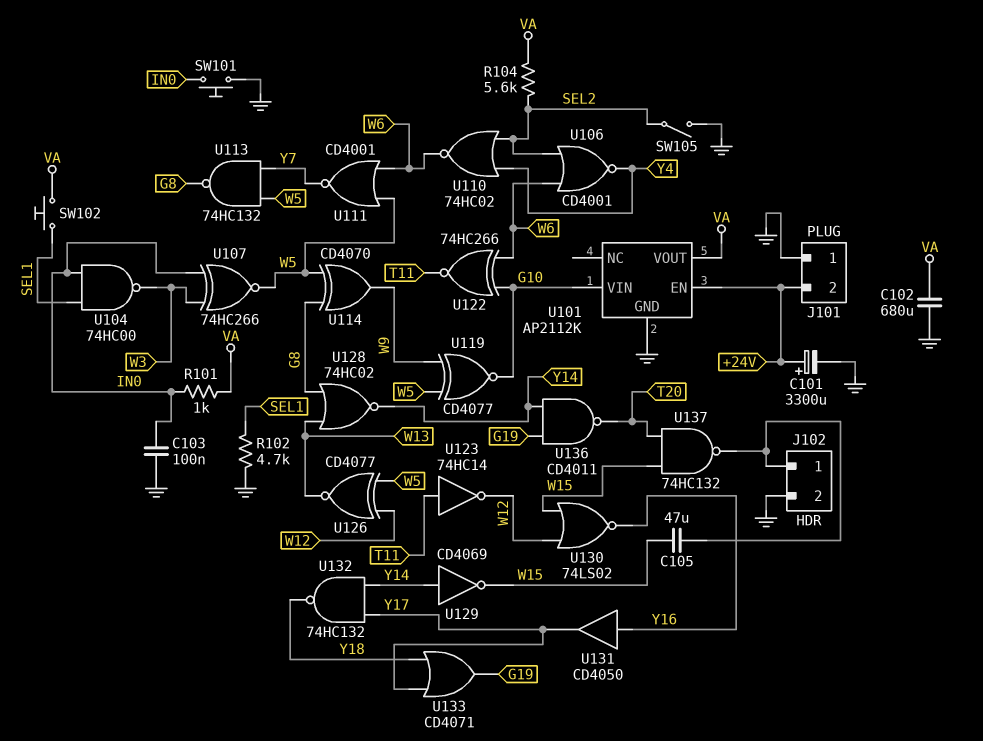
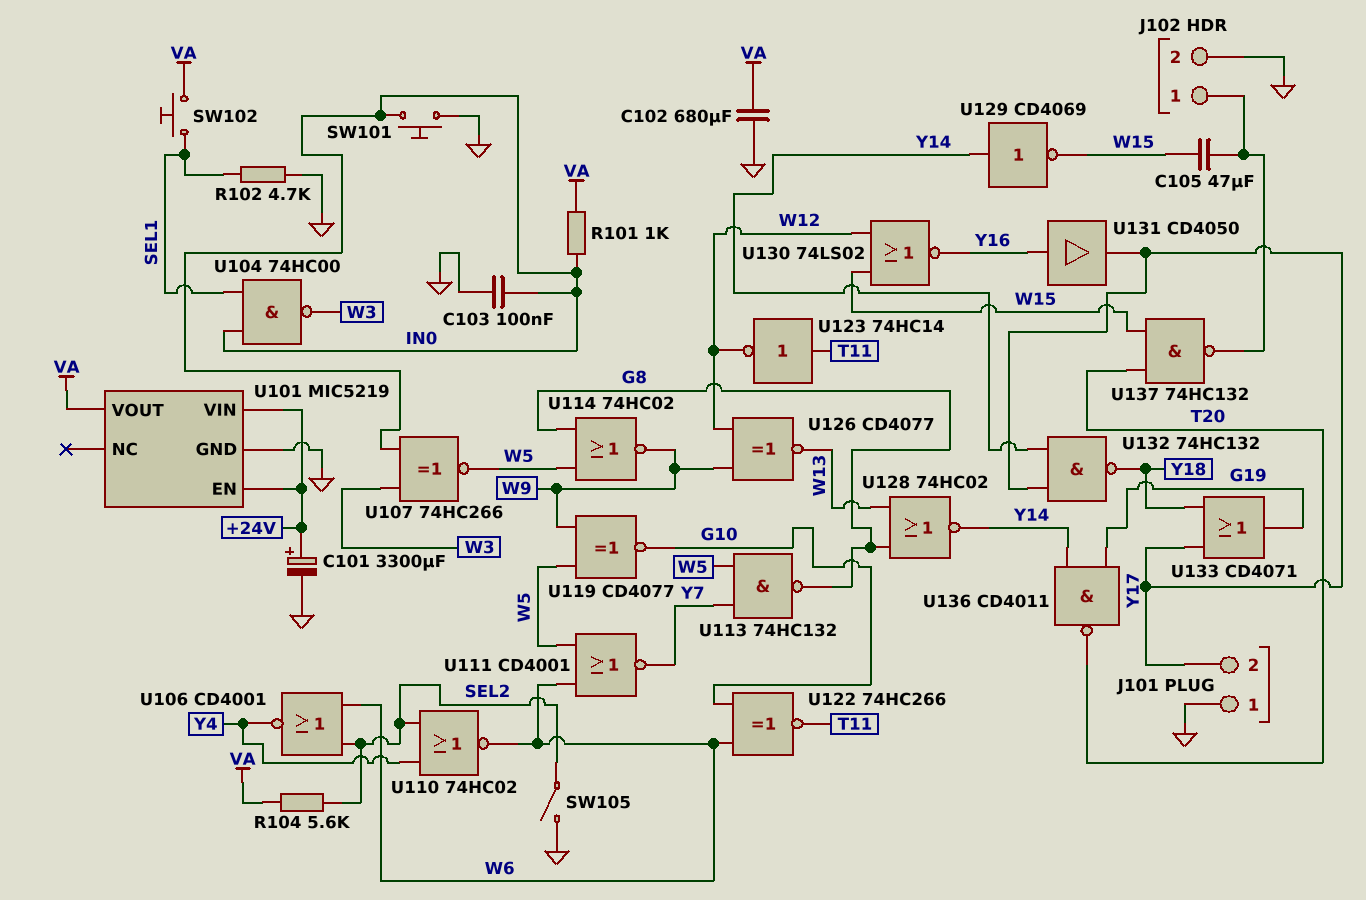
J101 pin 2: +24V -> Y17
U101: AP2112K -> MIC5219
U101 pin VIN: G10 -> +24V
U114: XOR CD4070 (in G8, in W5, out W9) -> NOR 74HC02 (in G8, in W5, out W9)
U126: XNOR CD4077 (in W5, in W12, out W13) -> XNOR CD4077 (in W9, in W12, out W13)

